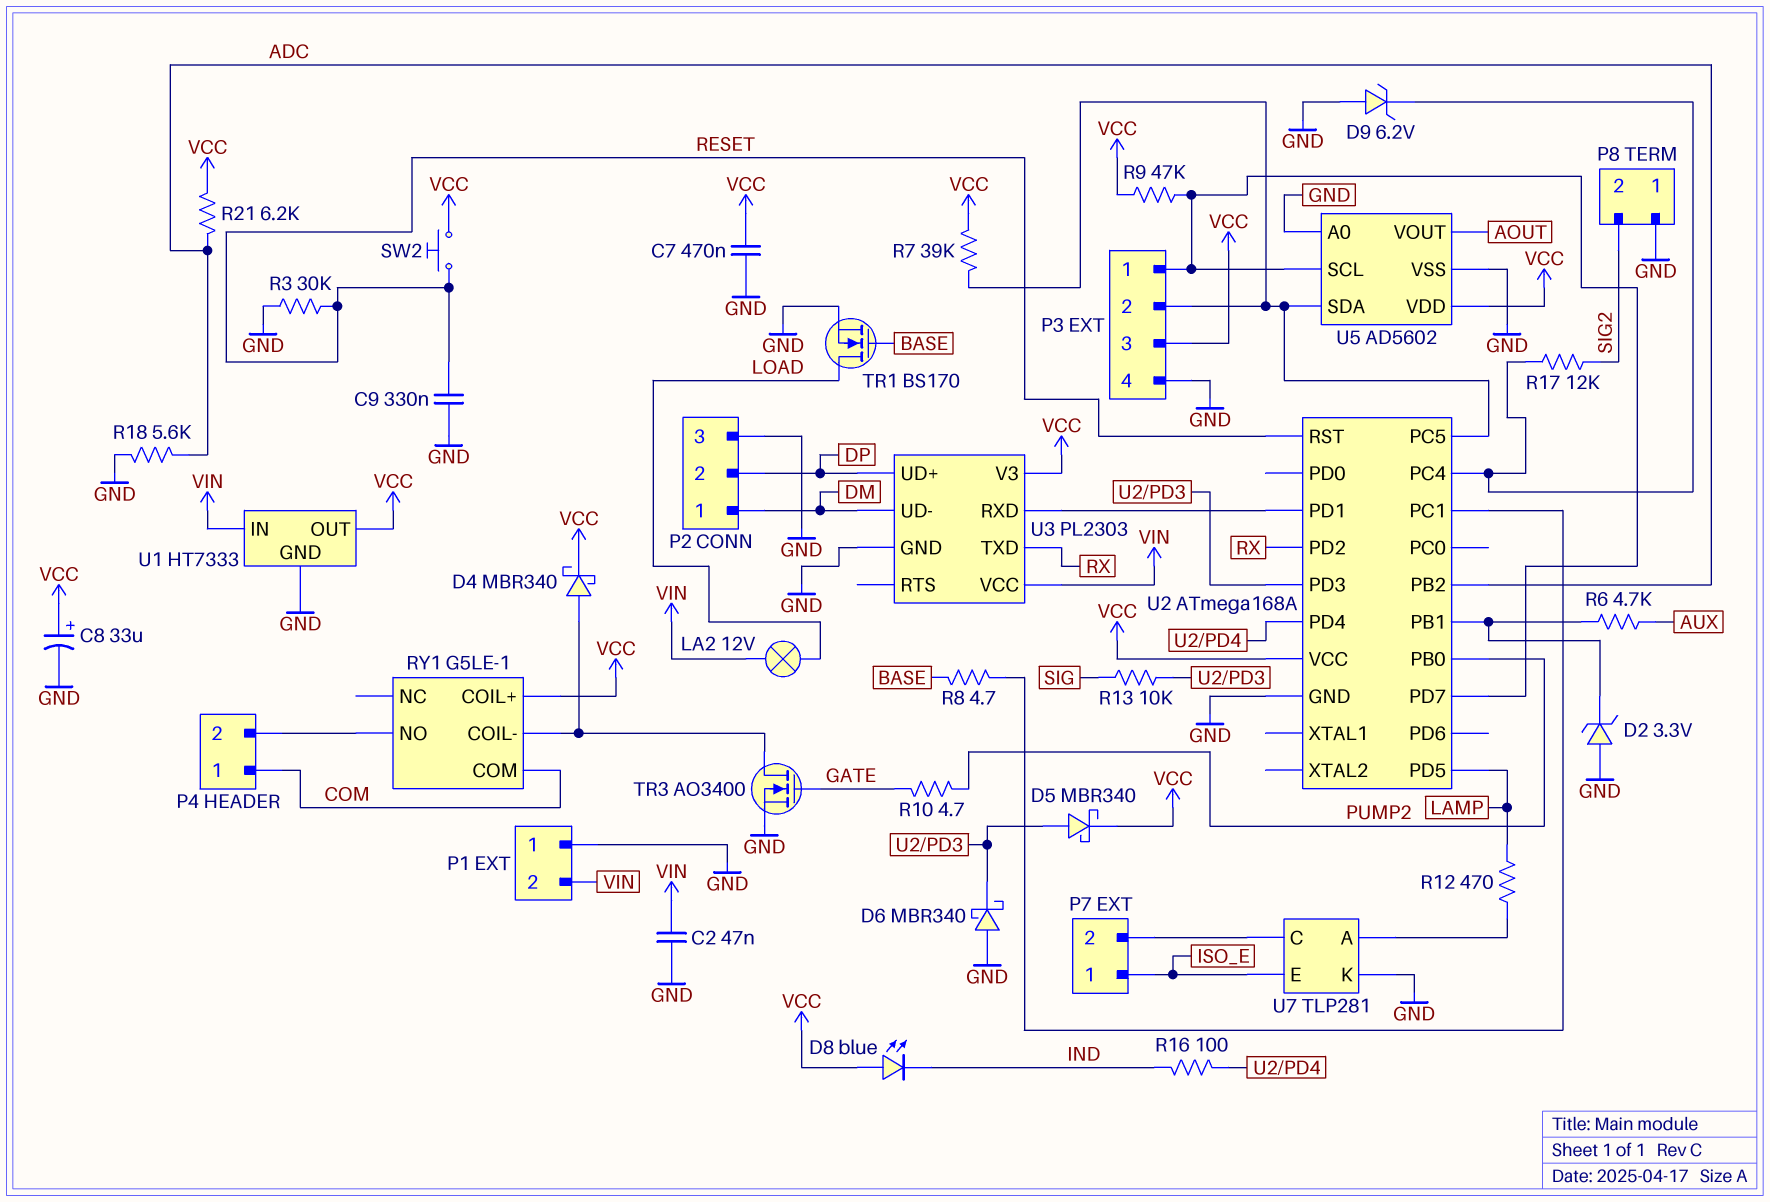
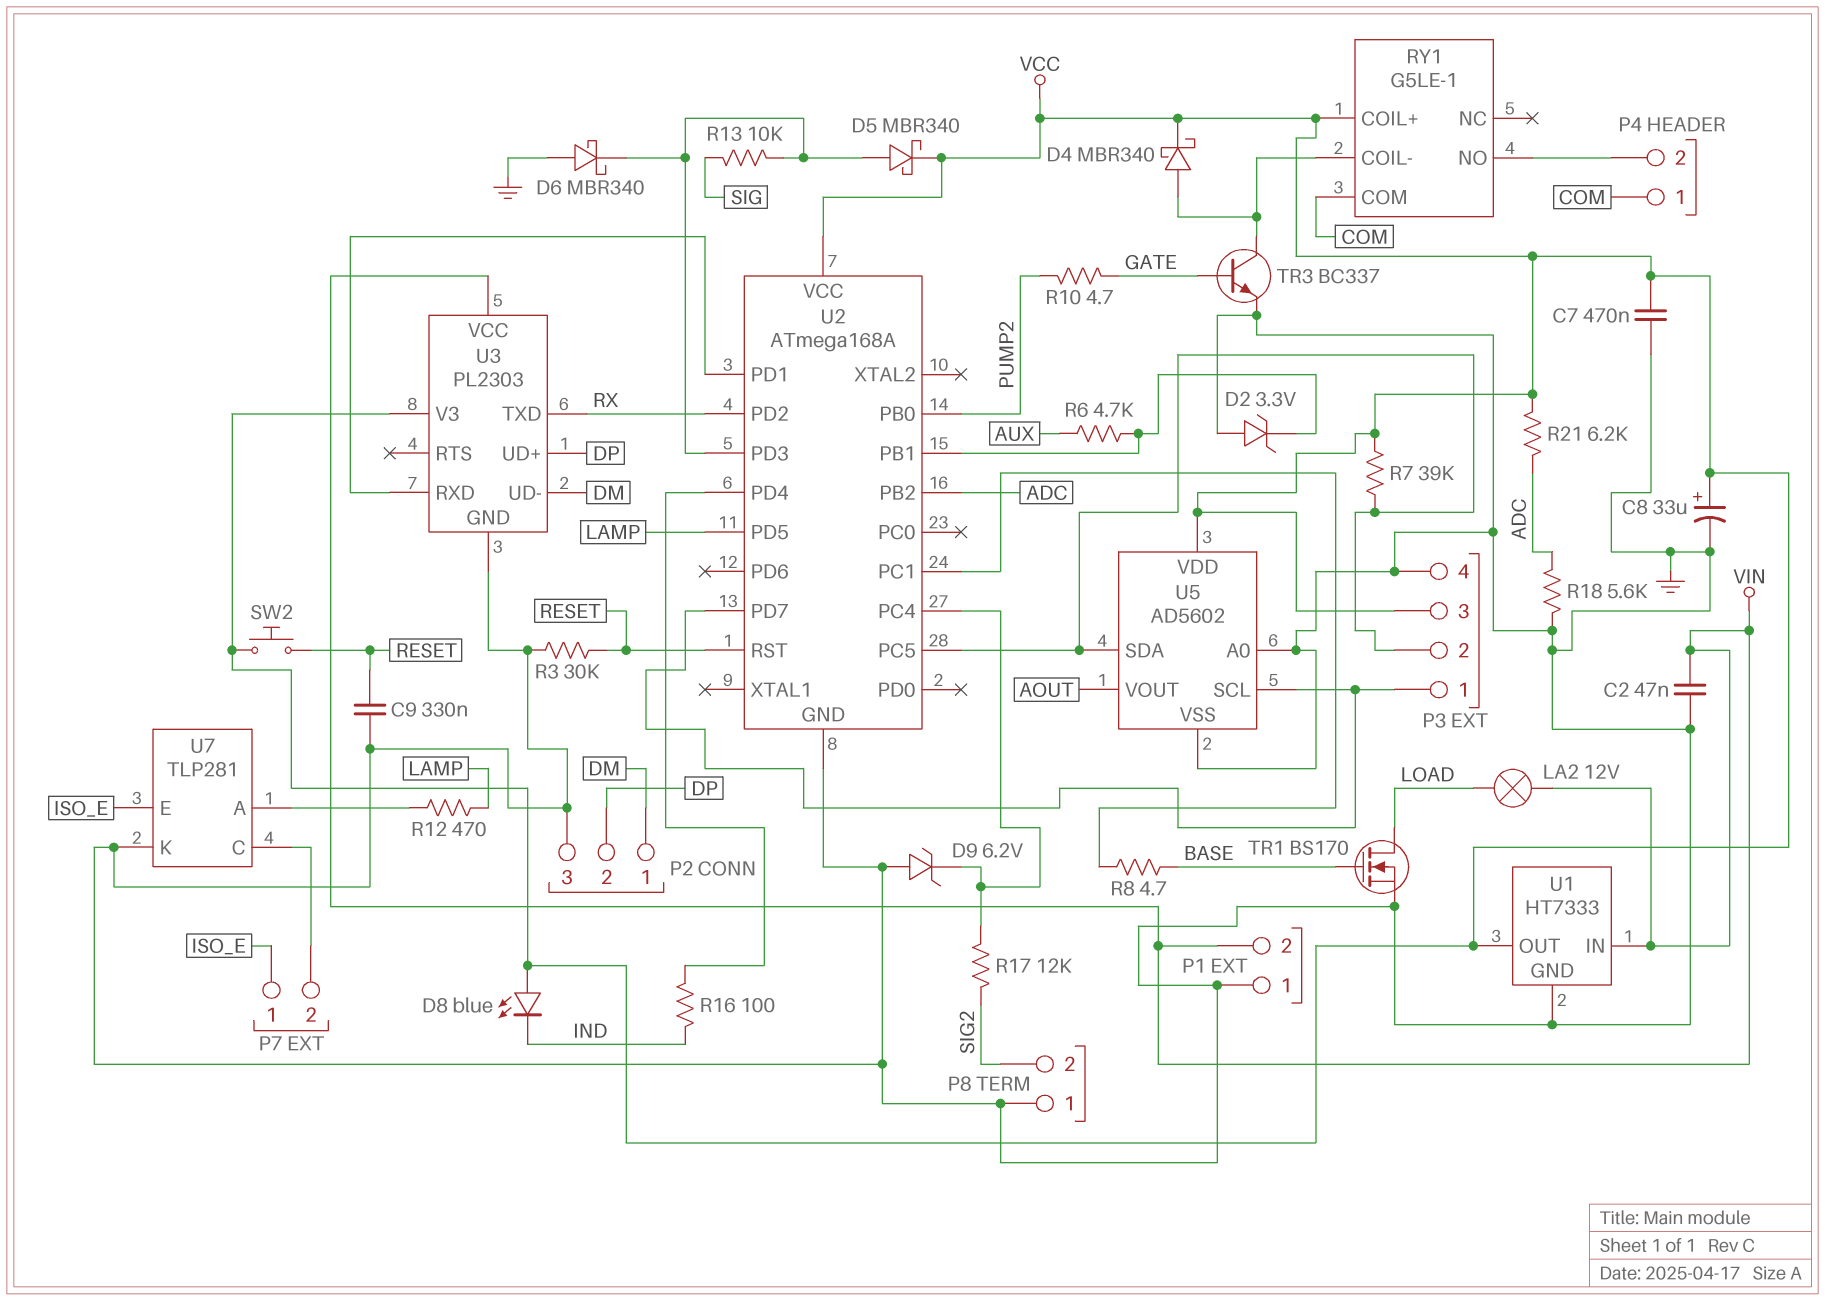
R9: 47k (P3/1, VCC) -> none
TR3: NMOS AO3400 (G GATE, D RY1/COIL-, S GND) -> NPN BC337 (B GATE, C RY1/COIL-, E GND)

